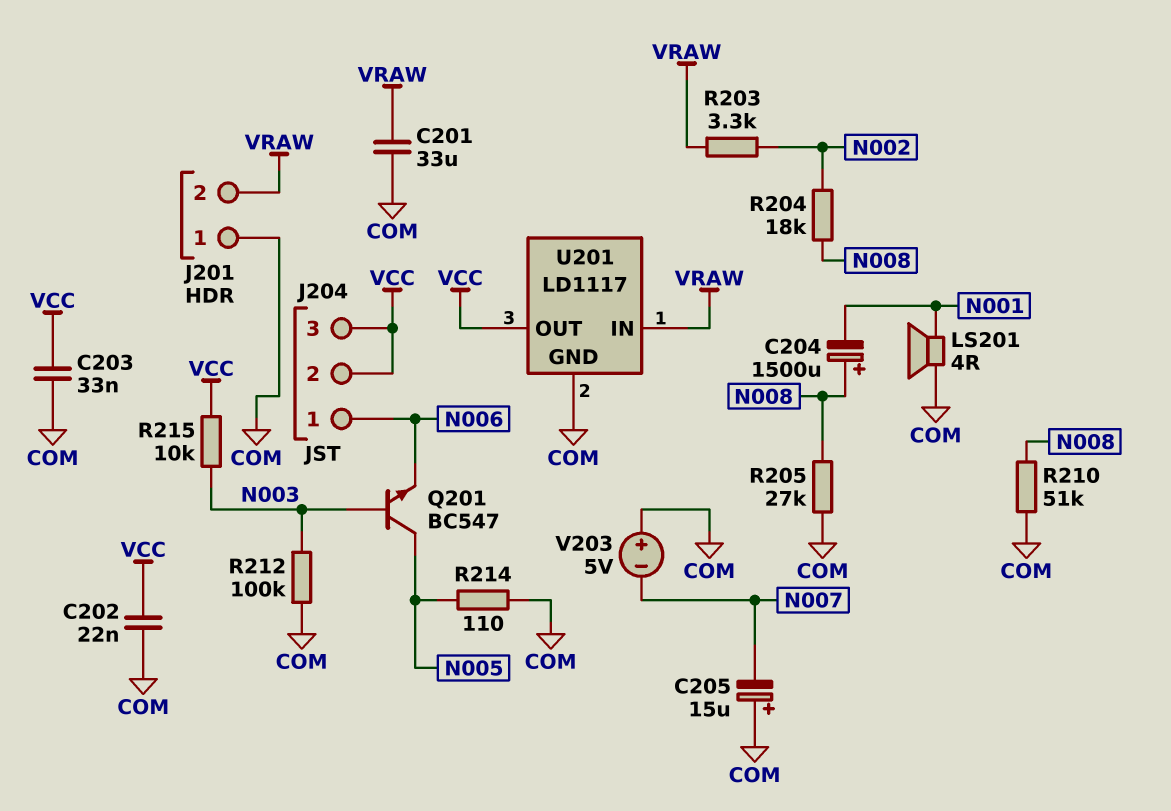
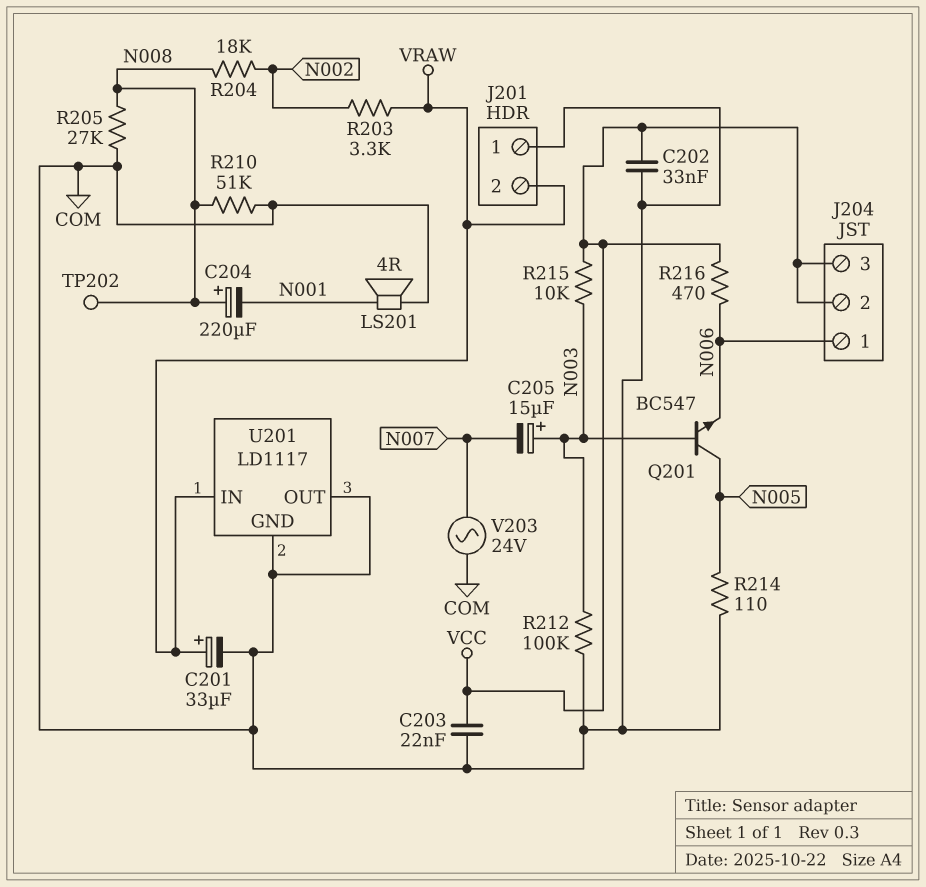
C201: 33uF (COM, VRAW) -> 33uF (plus VRAW, minus COM)
C202: 22nF (COM, VCC) -> 33nF (COM, VCC)
C203: 33nF (COM, VCC) -> 22nF (COM, VCC)
C204: 1500uF (plus N008, minus N001) -> 220uF (plus N008, minus N001)
C205: 15uF (plus COM, minus N007) -> 15uF (plus N003, minus N007)
R216: none -> 470 (N006, VCC)
TP202: none -> test point (N008)
U201 pin OUT: VCC -> COM
V203: 5V (plus COM, minus N007) -> AC 24V (COM, N007)

